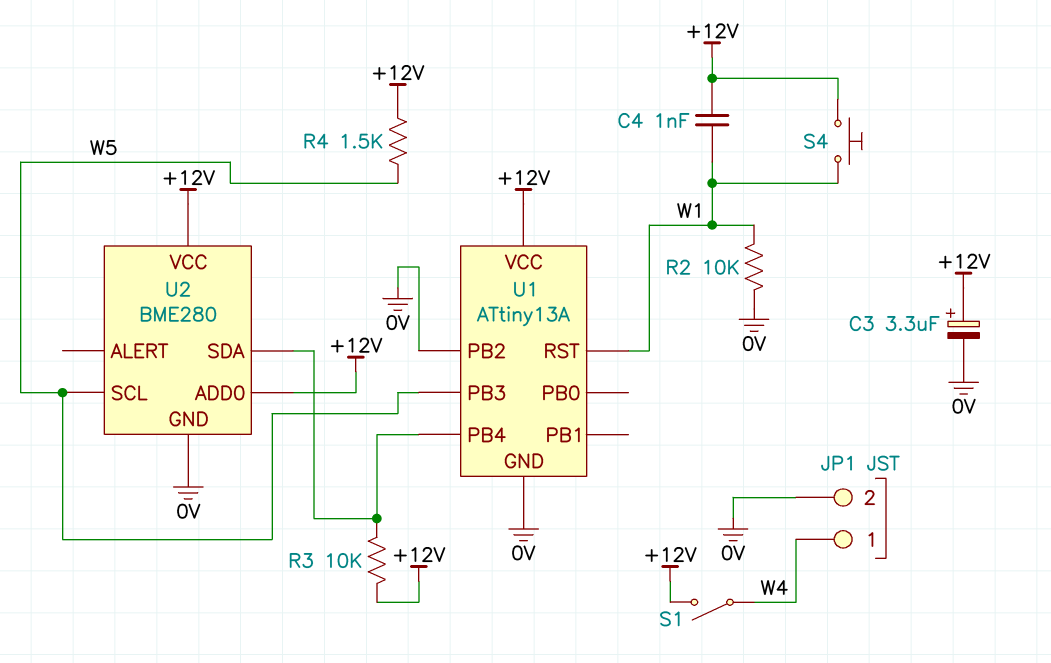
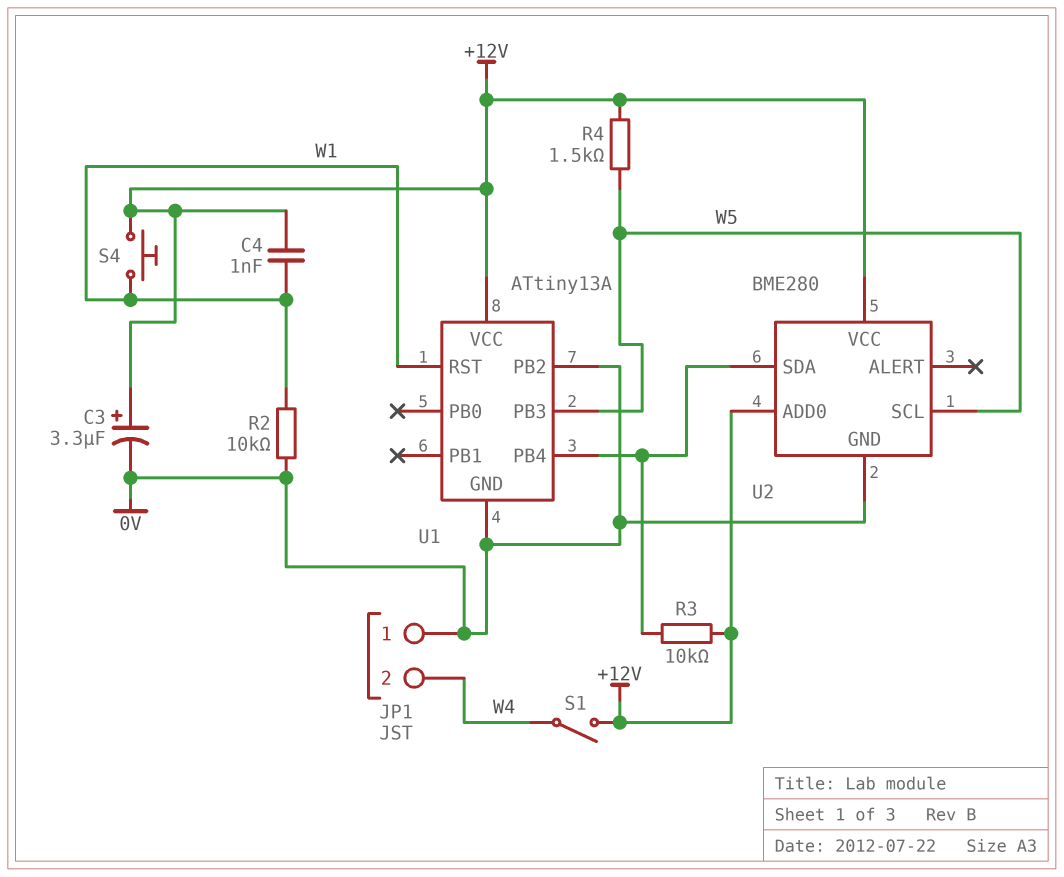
JP1 pin 1: W4 -> 0V
JP1 pin 2: 0V -> W4

